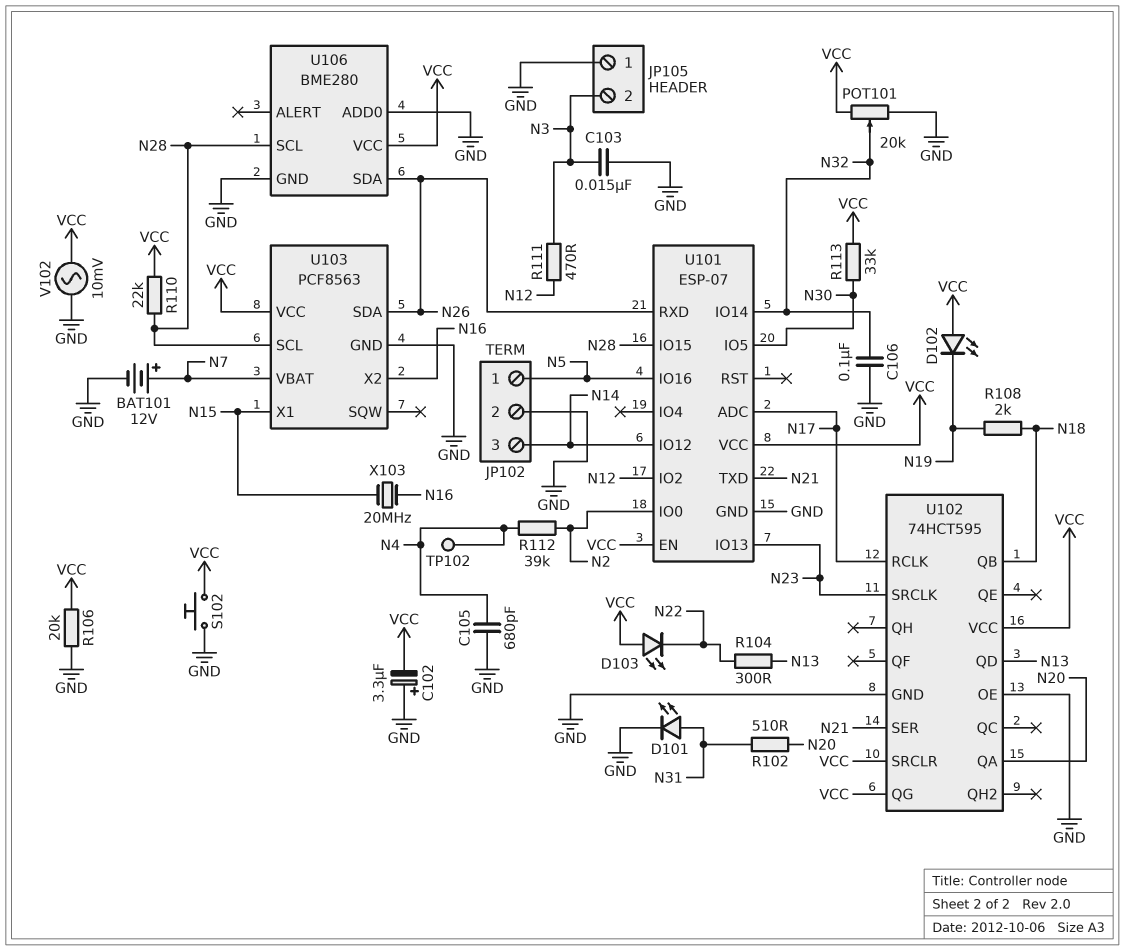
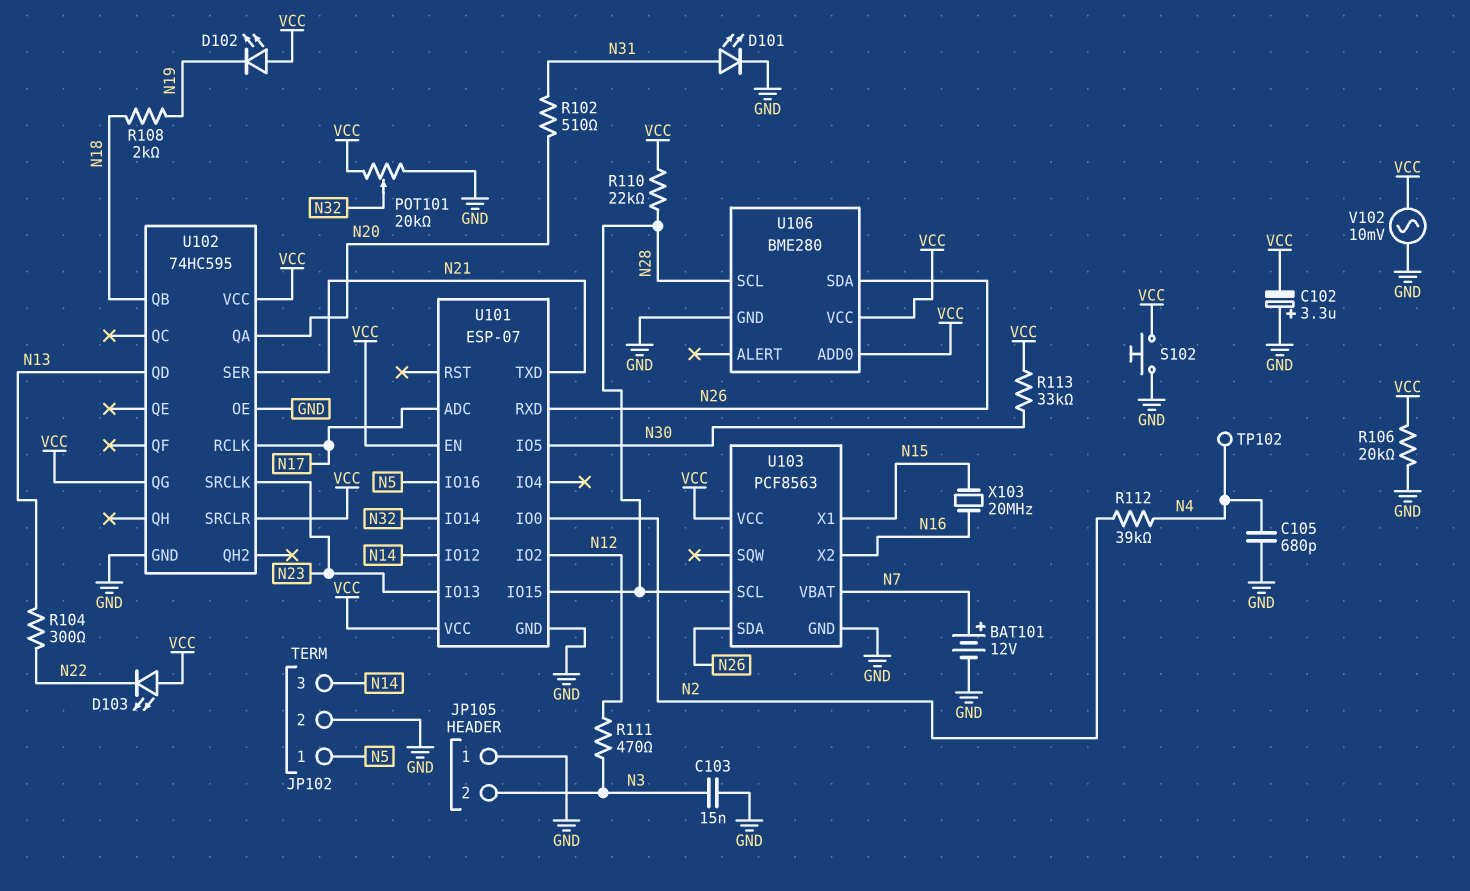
C106: 100nF (GND, N32) -> none
U102: 74HCT595 -> 74HC595
U106 pin ADD0: GND -> VCC

